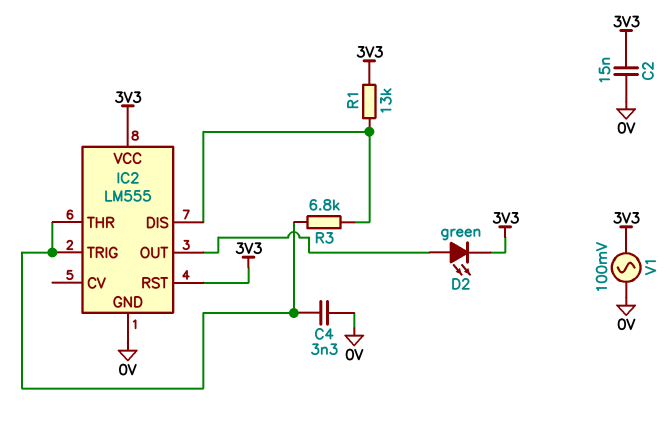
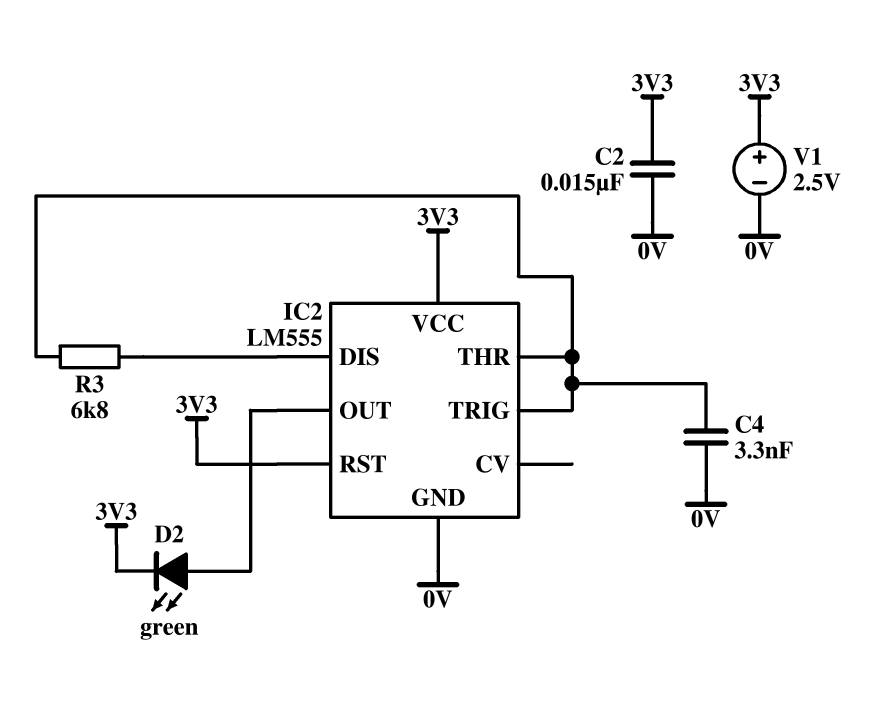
R1: 13k (3V3, IC2/DIS) -> none
V1: AC 100mV (0V, 3V3) -> 2.5V (plus 3V3, minus 0V)

